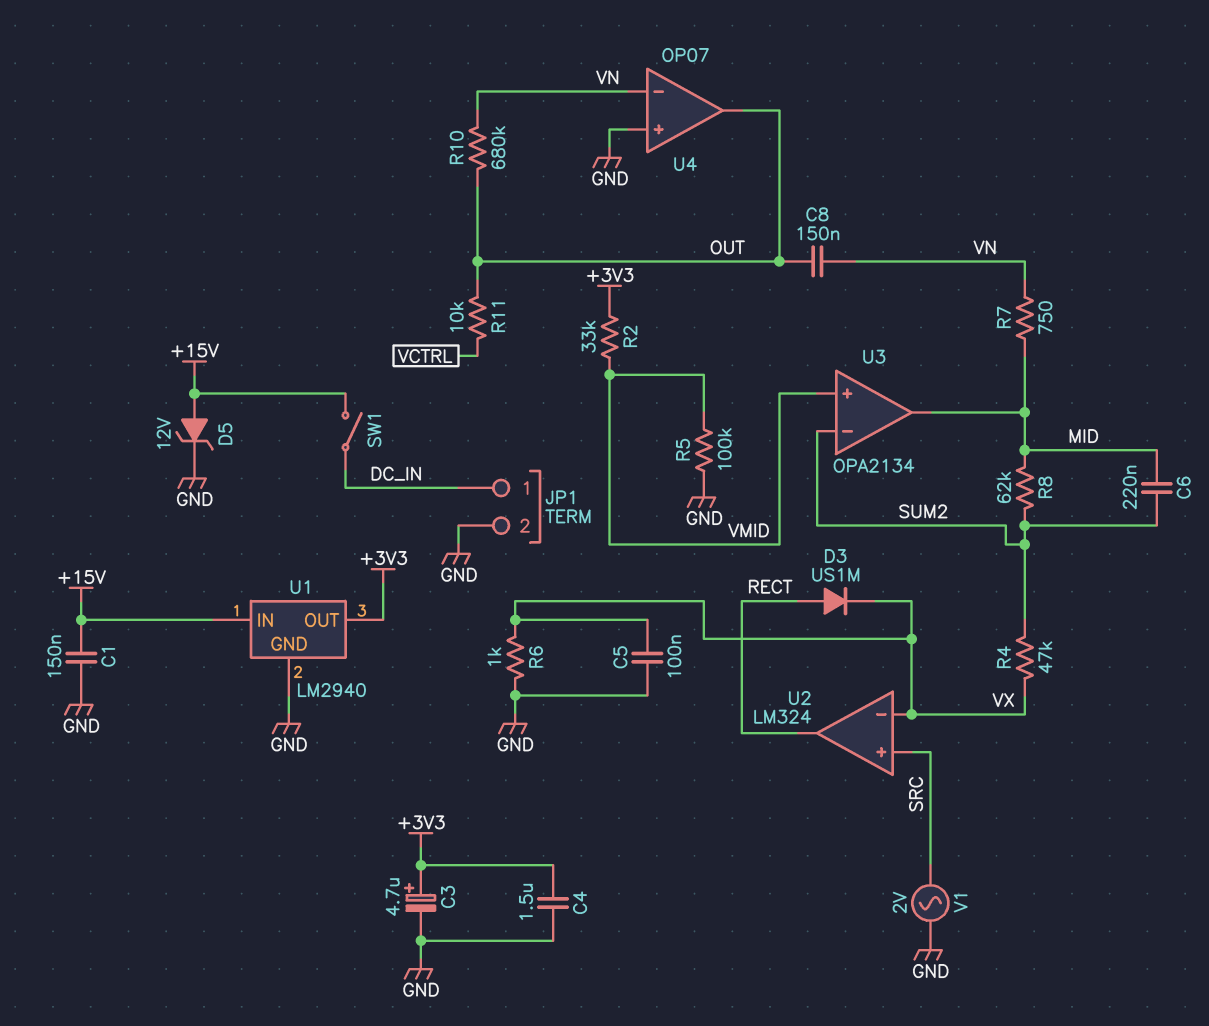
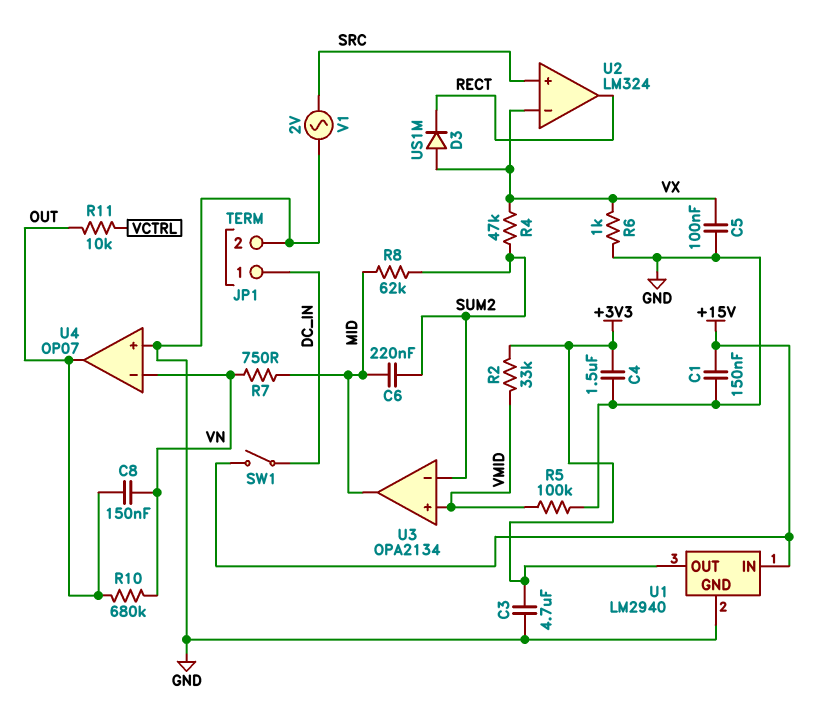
C3: 4.7uF (plus +3V3, minus GND) -> 4.7uF (+3V3, GND)
D3: diode US1M (A RECT, K VX) -> diode US1M (A VX, K RECT)
D5: zener 12V (A +15V, K GND) -> none

